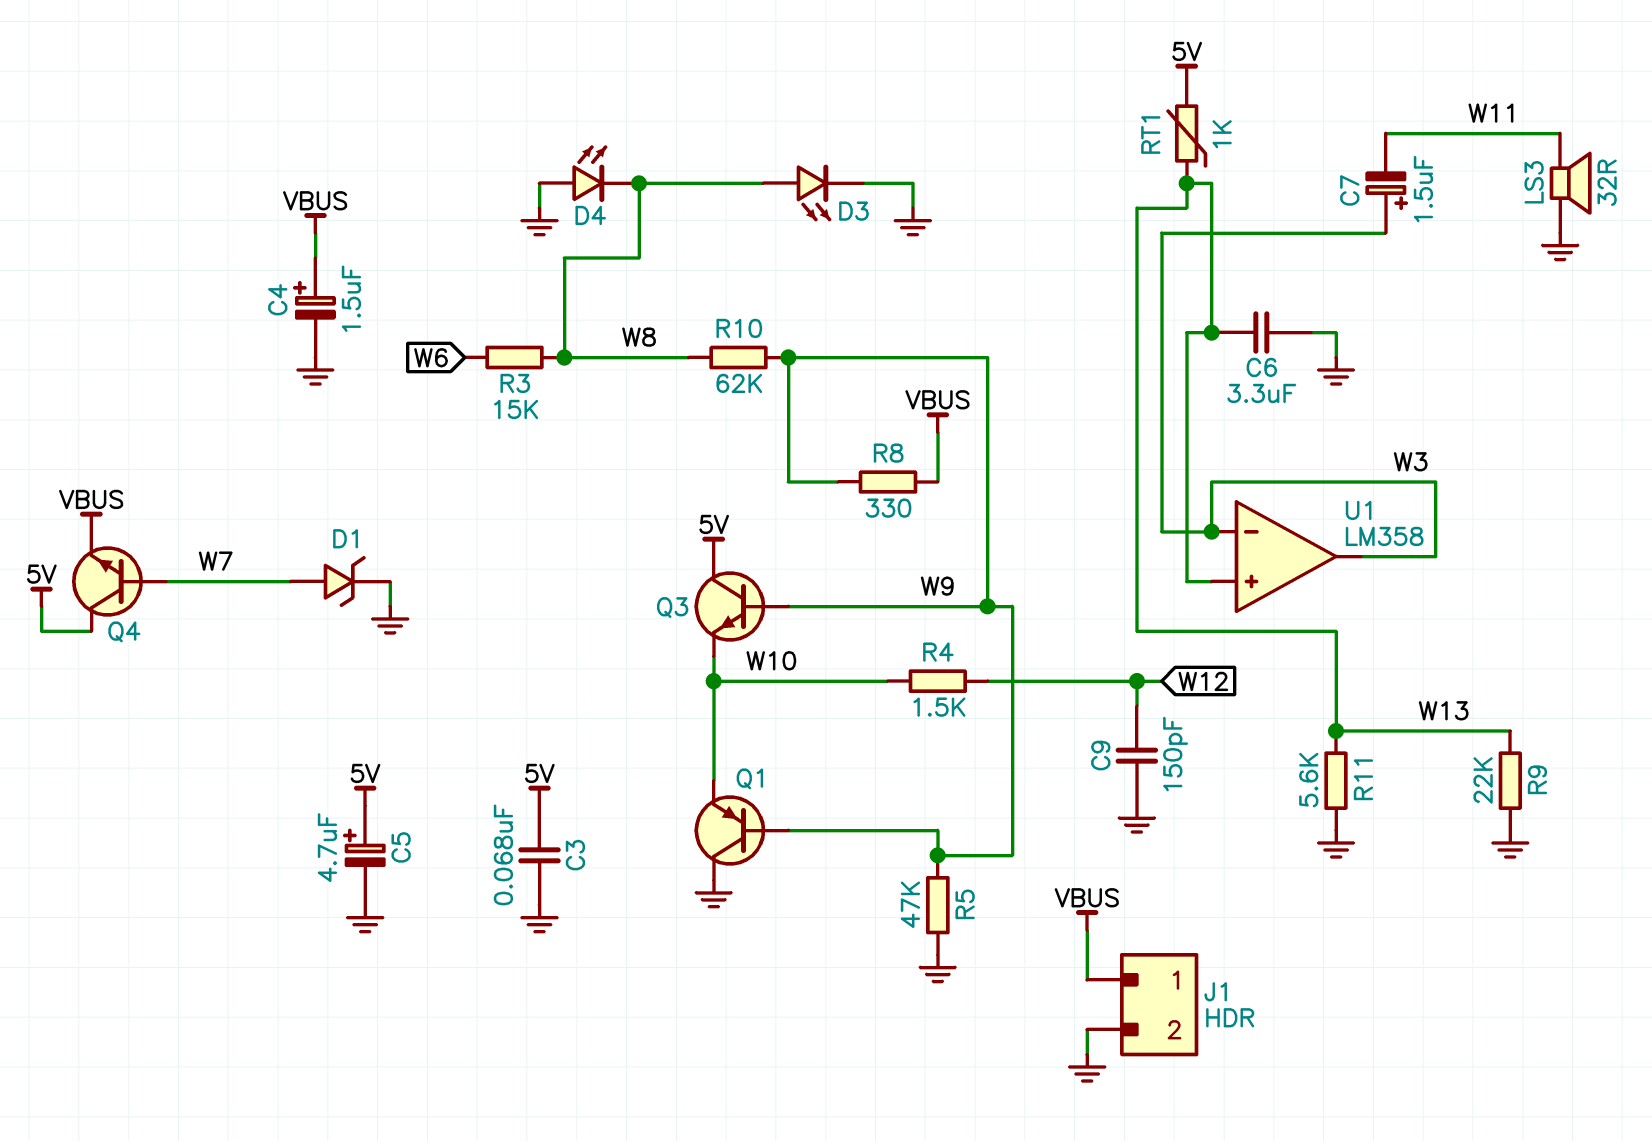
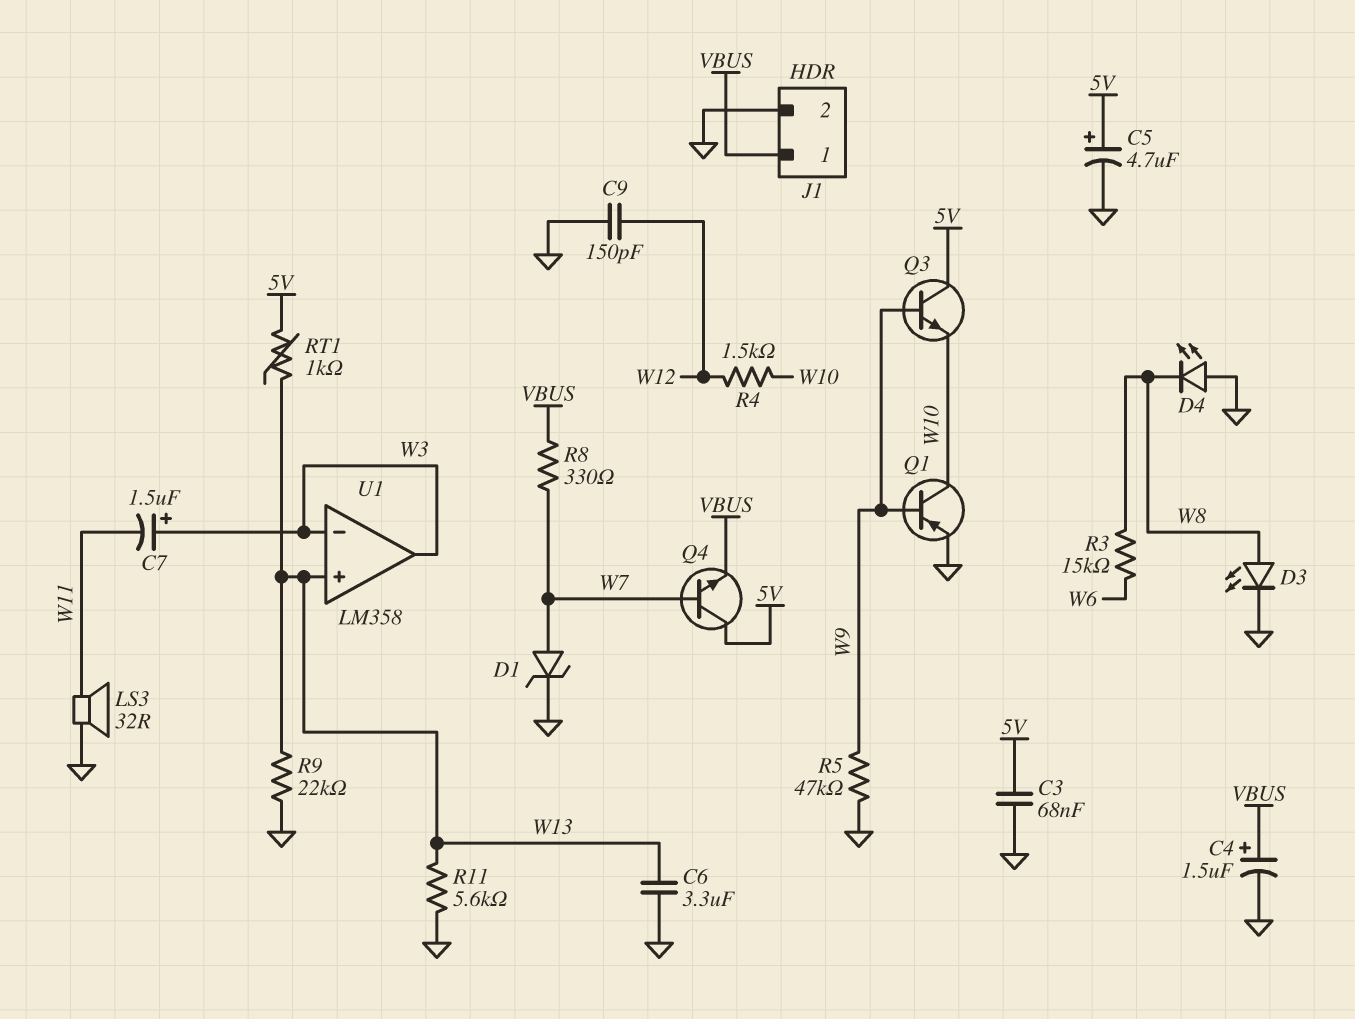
Q1: PNP (B W9, C GND, E W10) -> PNP (B W9, C W10, E GND)
R8: 330 (VBUS, W9) -> 330 (VBUS, W7)
R10: 62k (W8, W9) -> none

